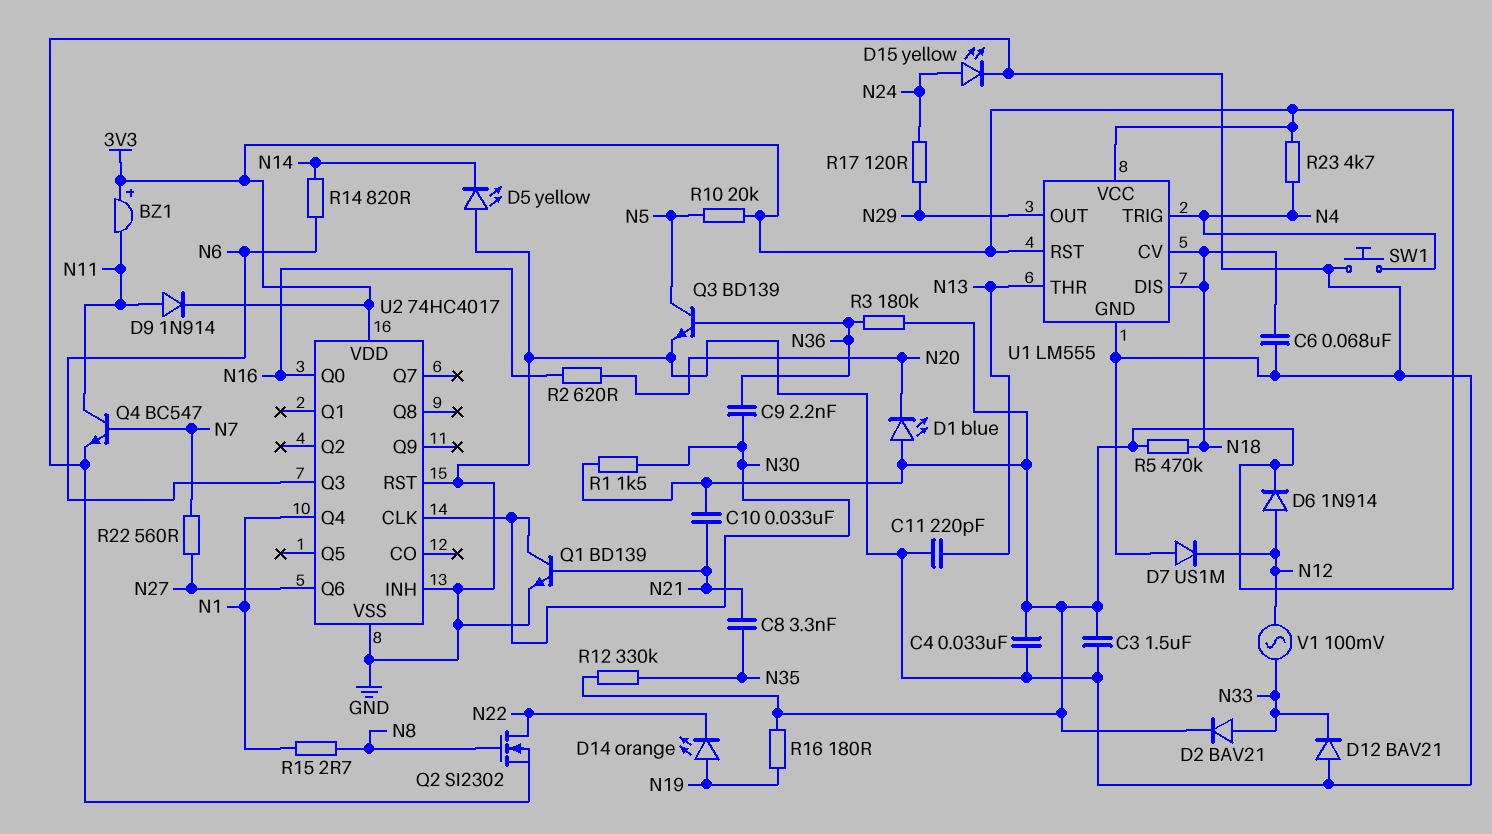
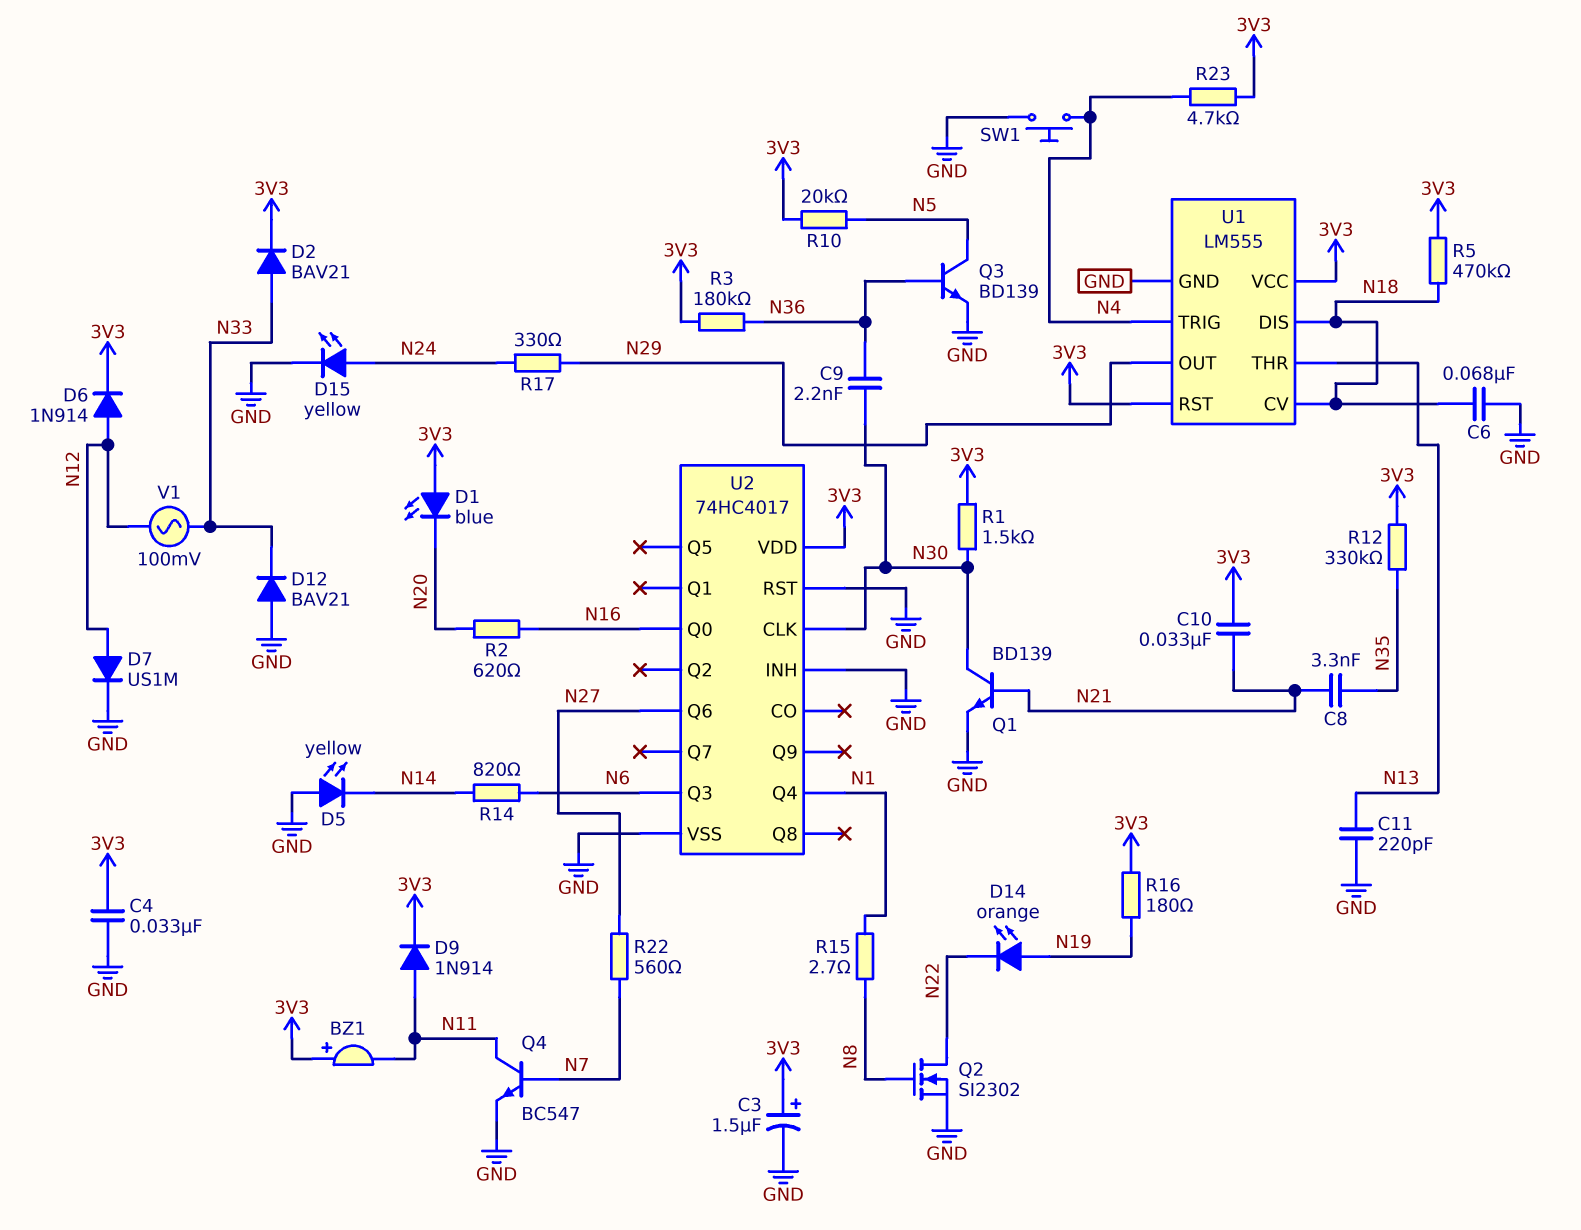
C3: 1.5uF (3V3, GND) -> 1.5uF (plus 3V3, minus GND)
D7: diode US1M (A GND, K N12) -> diode US1M (A N12, K GND)
R17: 120 (N24, N29) -> 330 (N24, N29)

